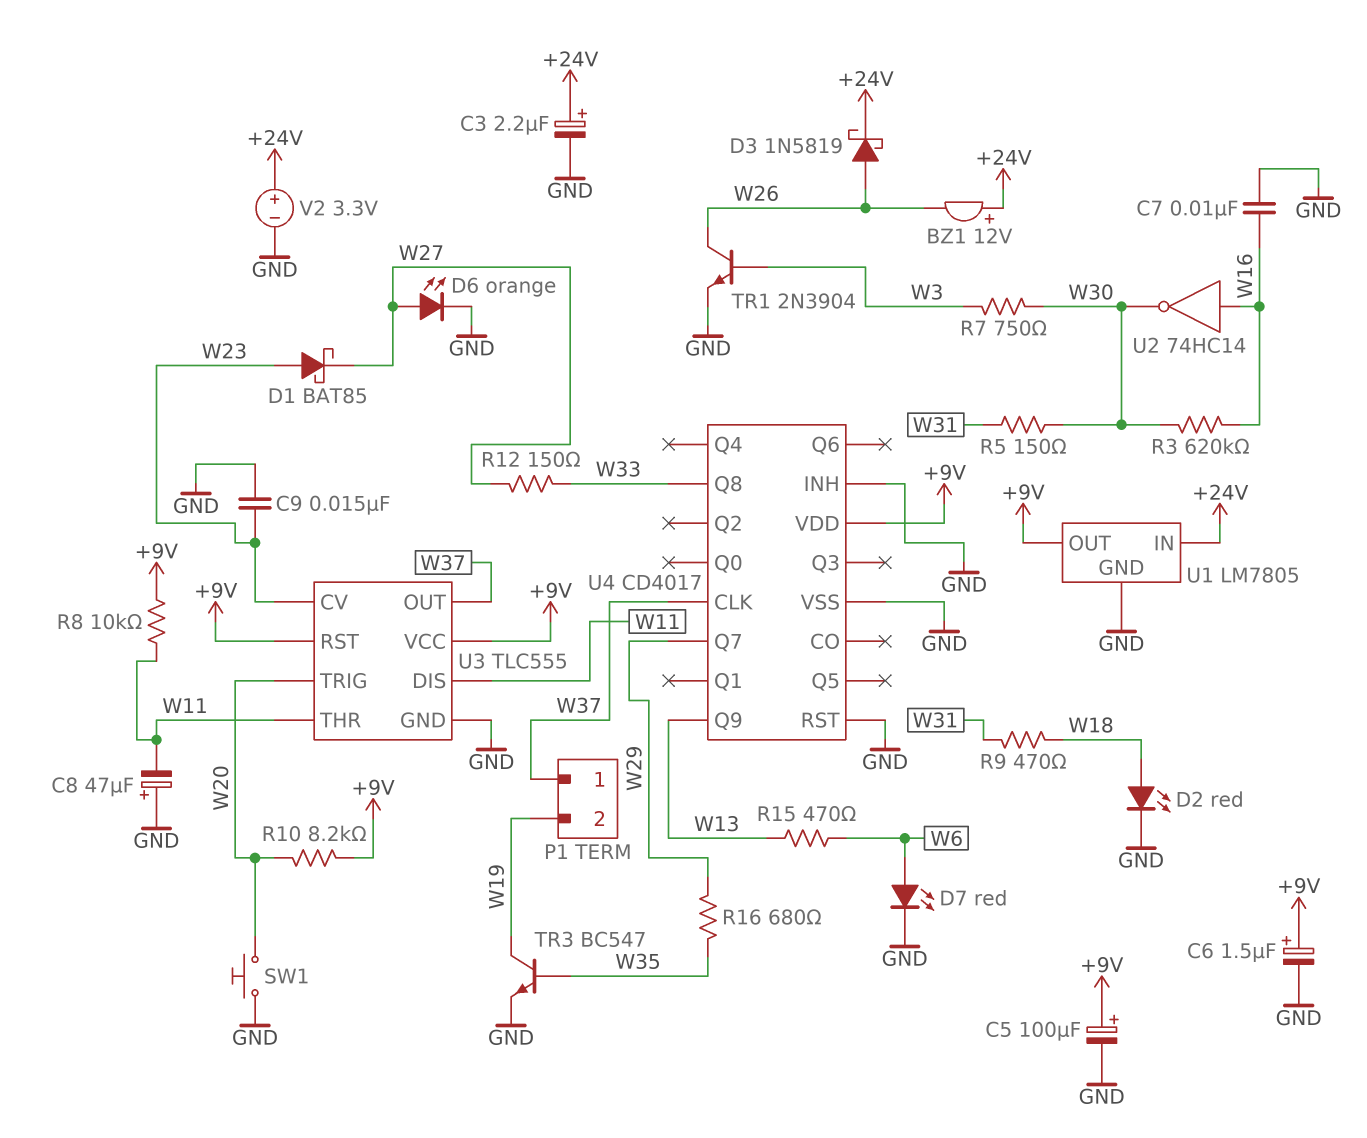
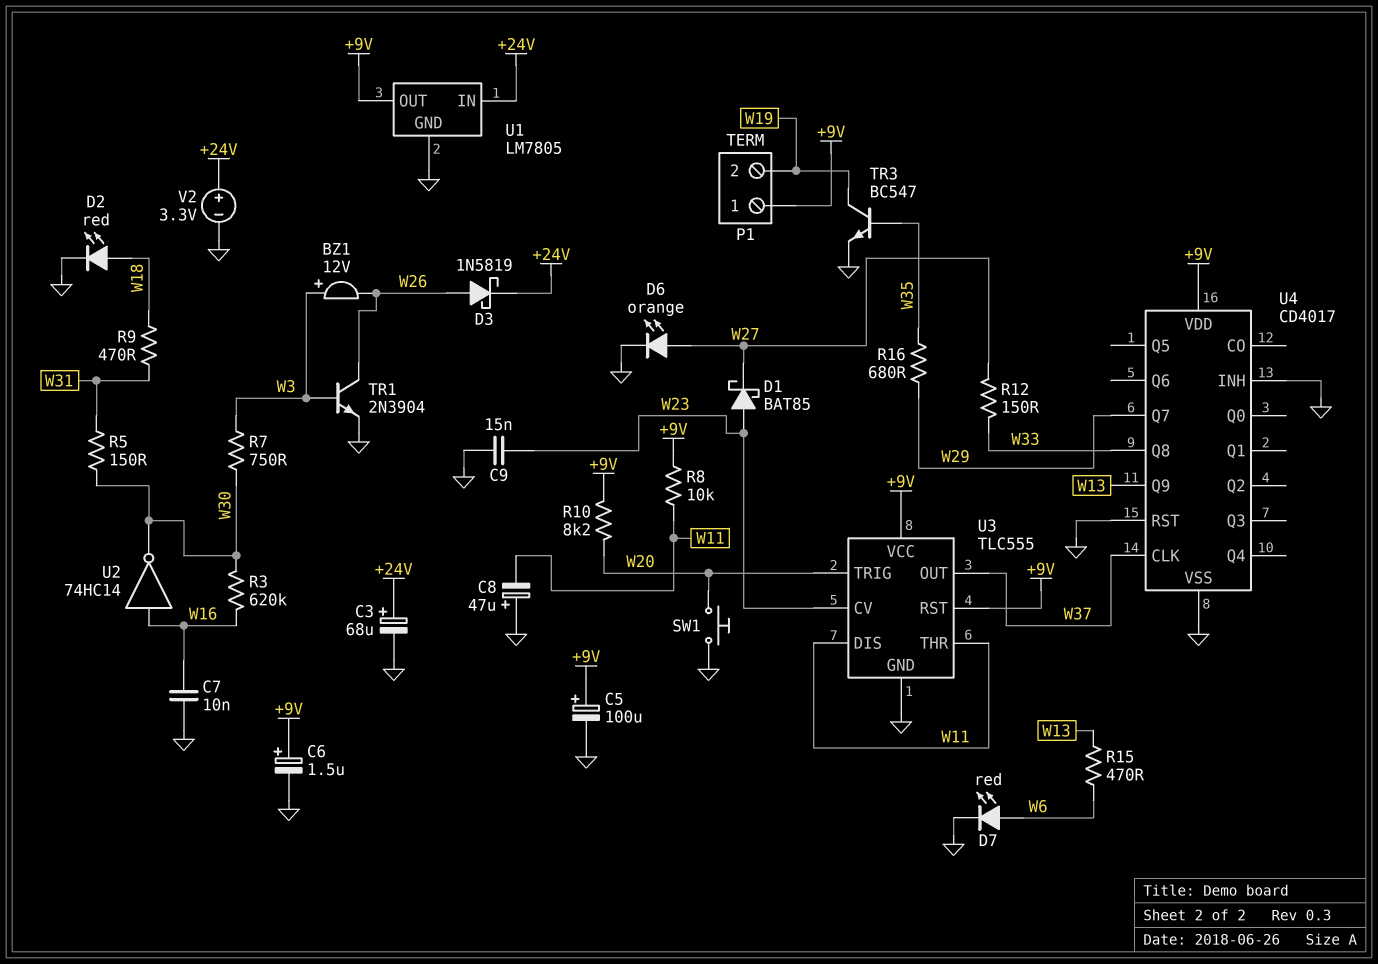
BZ1: buzzer 12V (plus +24V, minus W26) -> buzzer 12V (plus W3, minus W26)
C3: 2.2uF (plus +24V, minus GND) -> 68uF (plus +24V, minus GND)
P1 pin 1: W37 -> +9V

